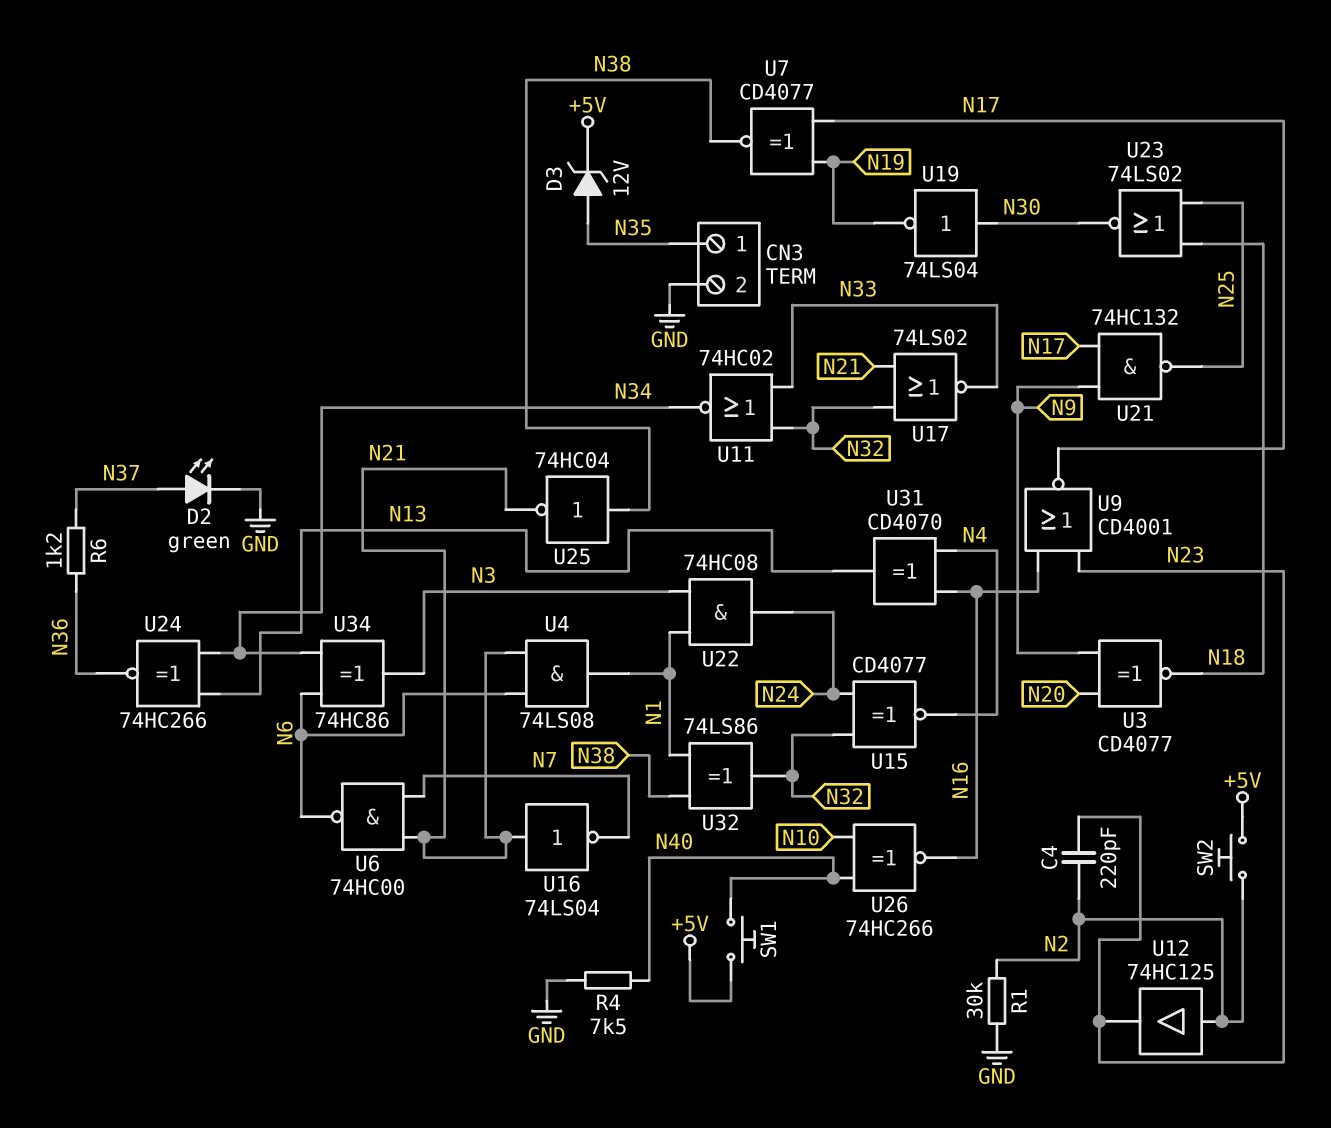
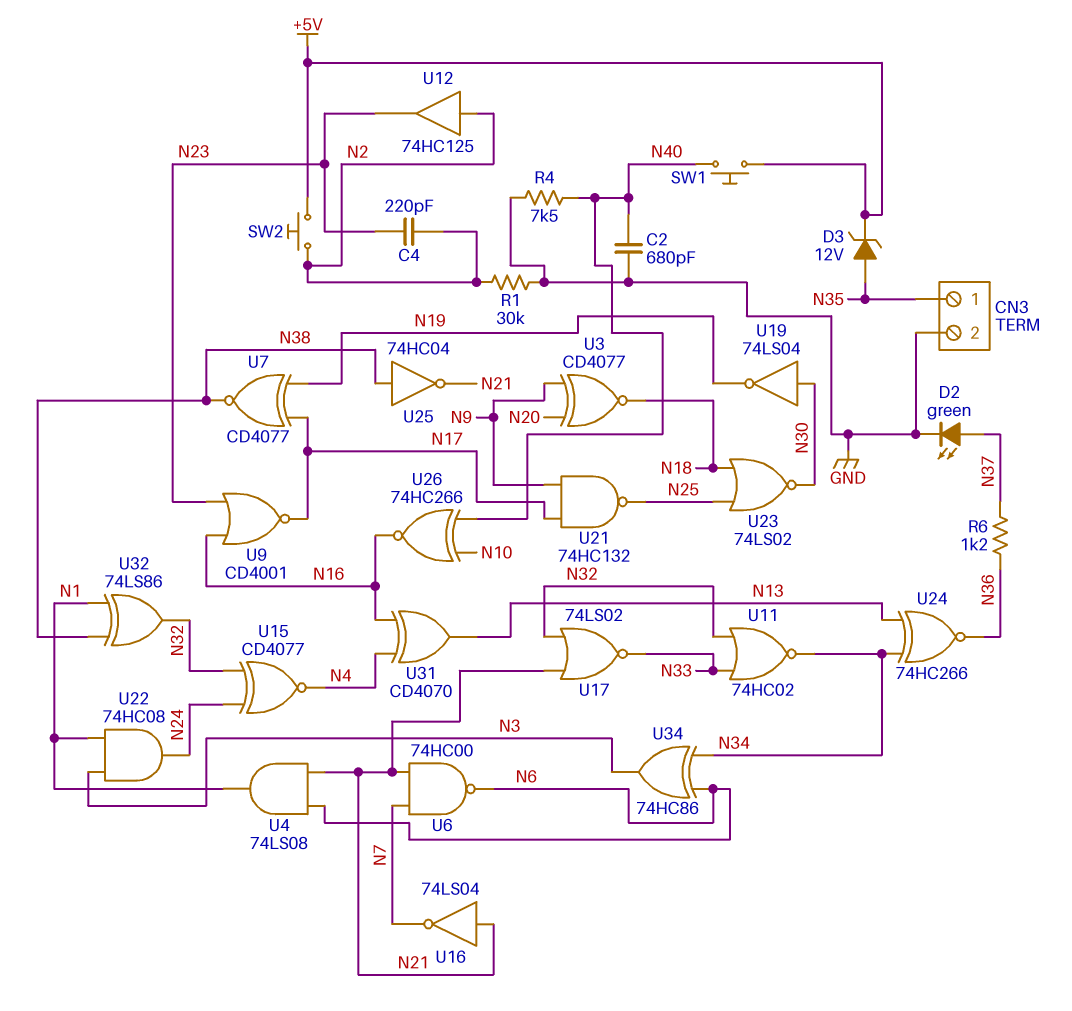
C2: none -> 680pF (GND, N40)

